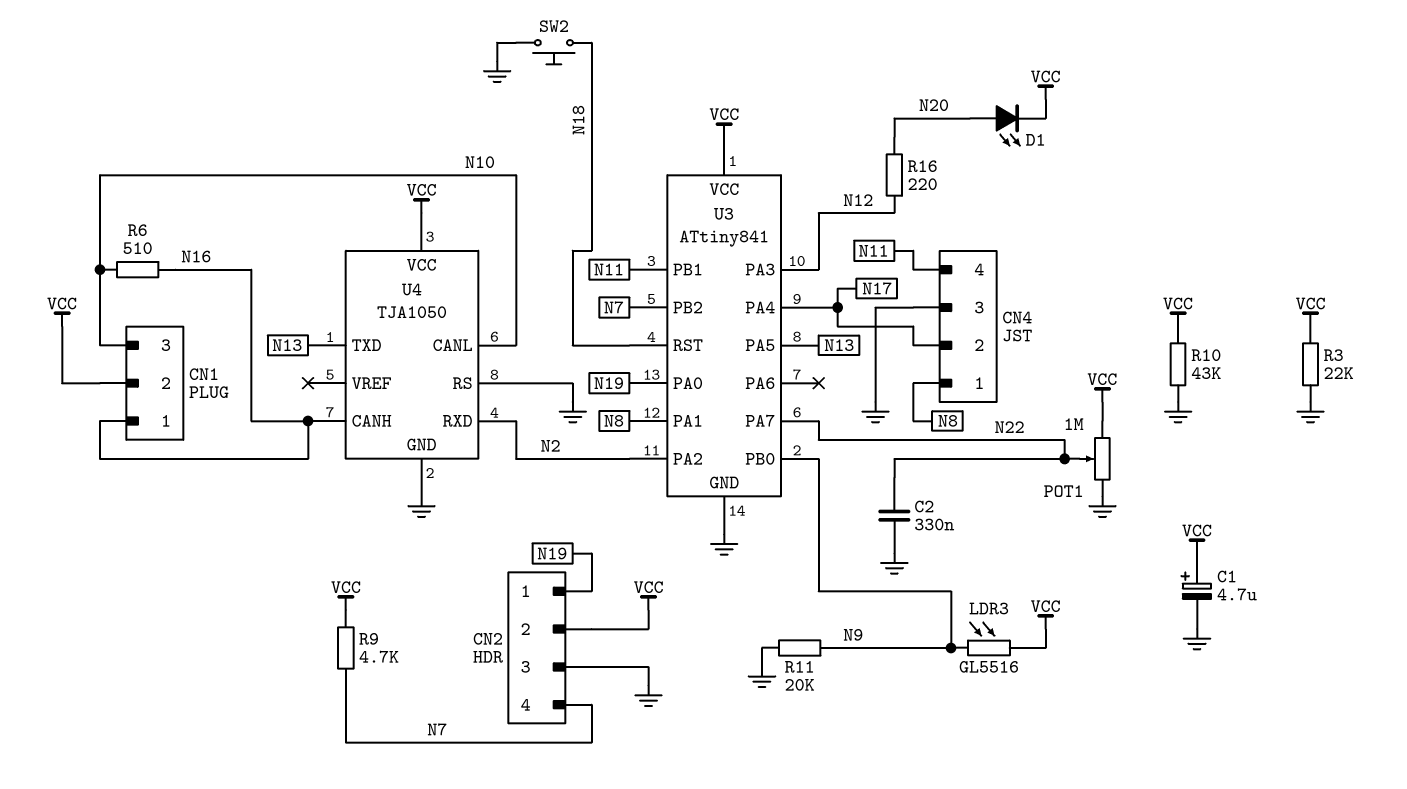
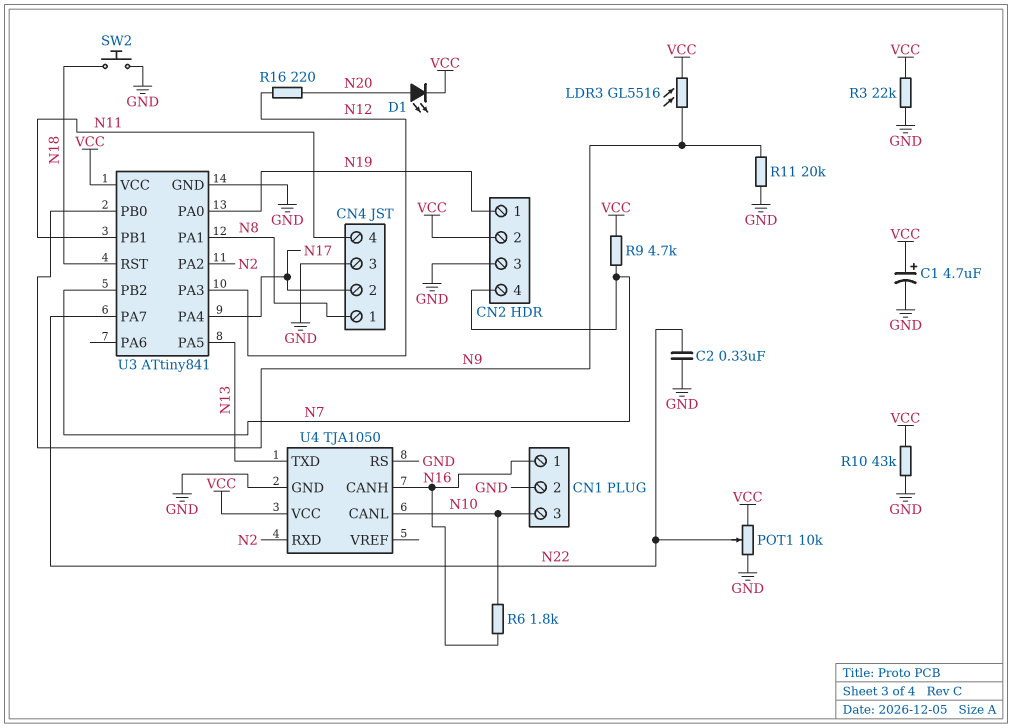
CN1 pin 2: VCC -> GND
POT1: 1M (GND, VCC, wiper N22) -> 10k (GND, VCC, wiper N22)
R6: 510 (N10, N16) -> 1.8k (N10, N16)

